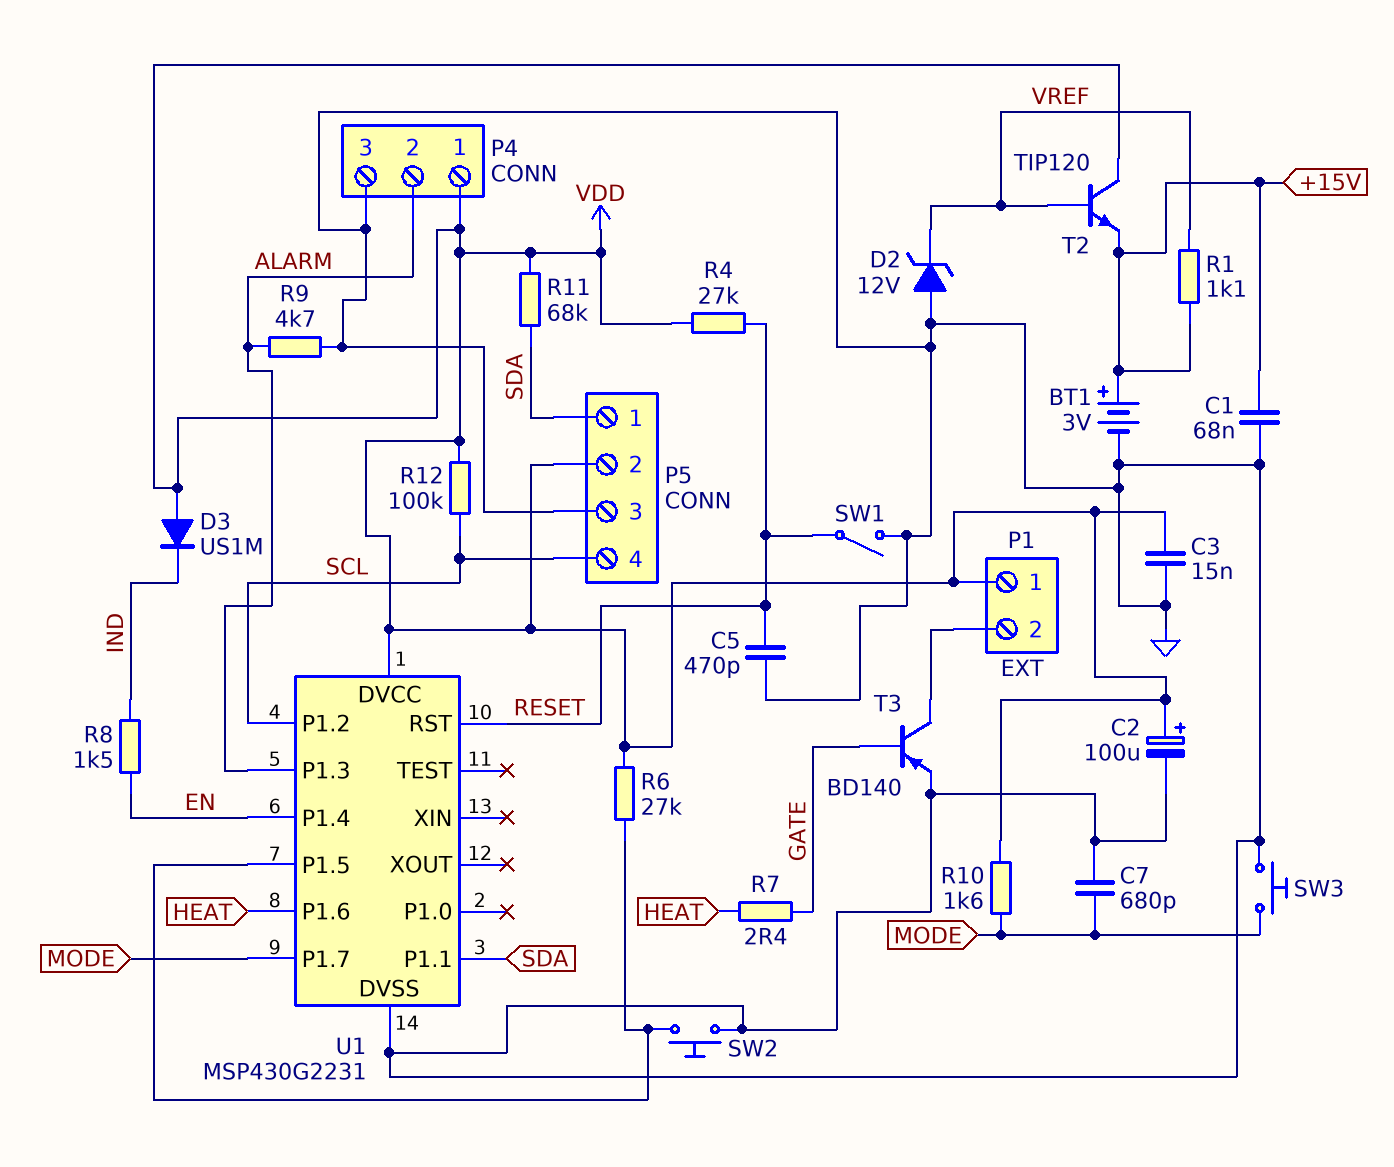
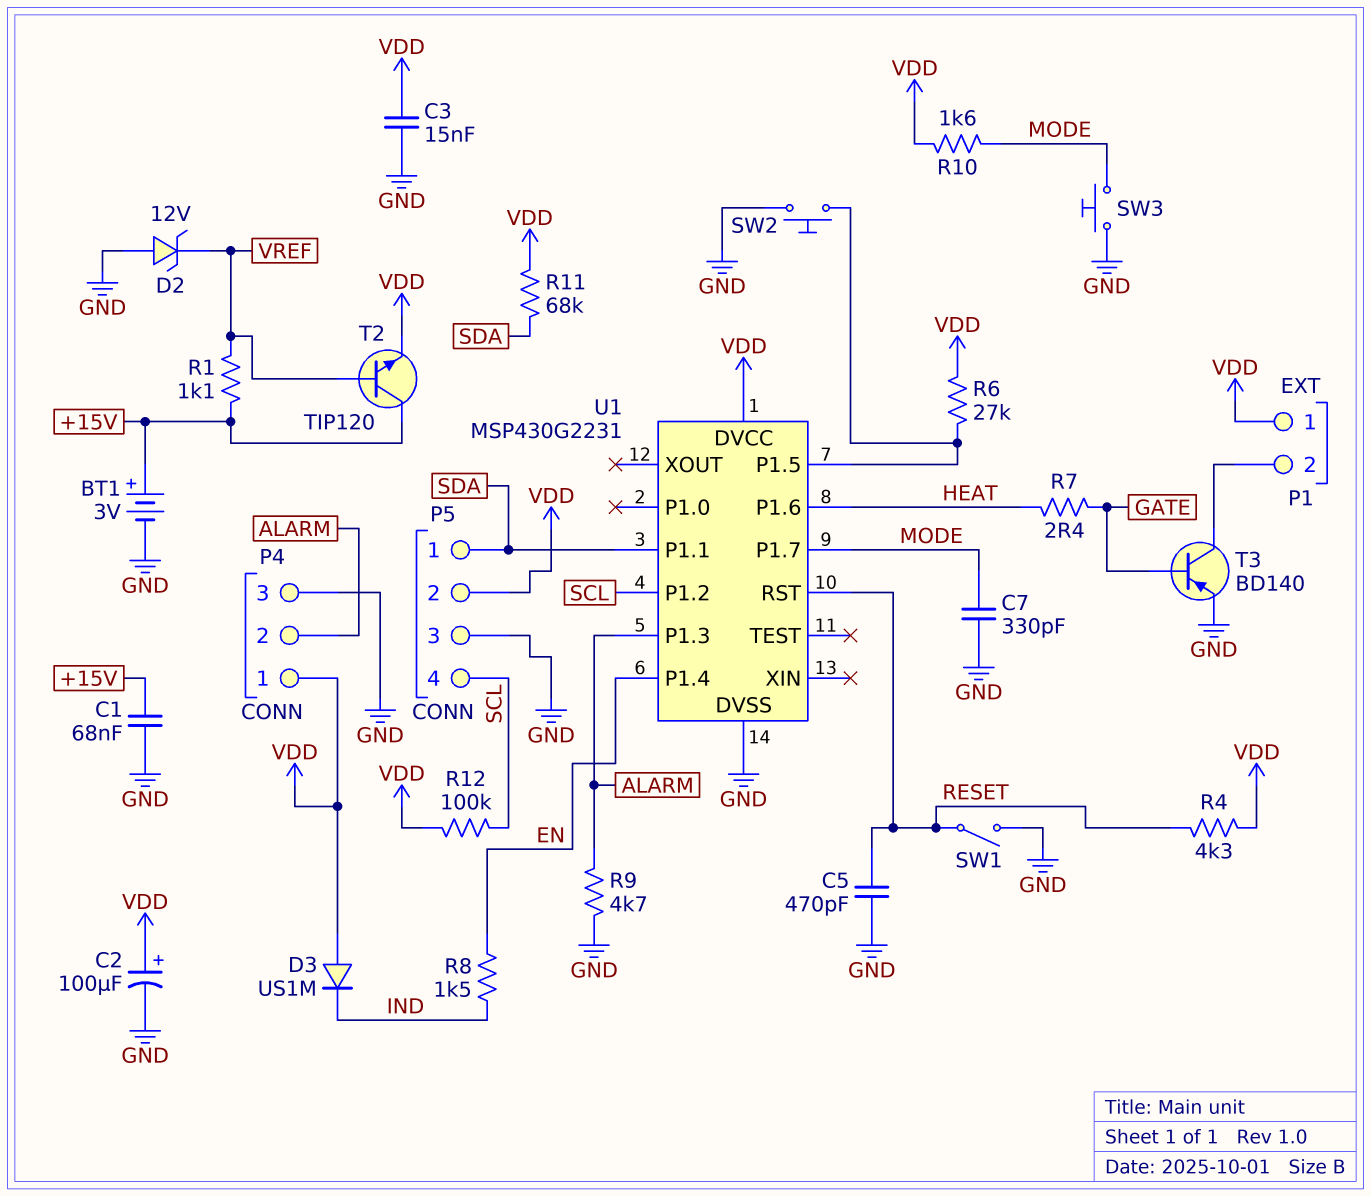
C7: 680pF (GND, MODE) -> 330pF (GND, MODE)
R4: 27k (RESET, VDD) -> 4.3k (RESET, VDD)
T2: NPN TIP120 (B VREF, C VDD, E +15V) -> NPN TIP120 (B VREF, C +15V, E VDD)

